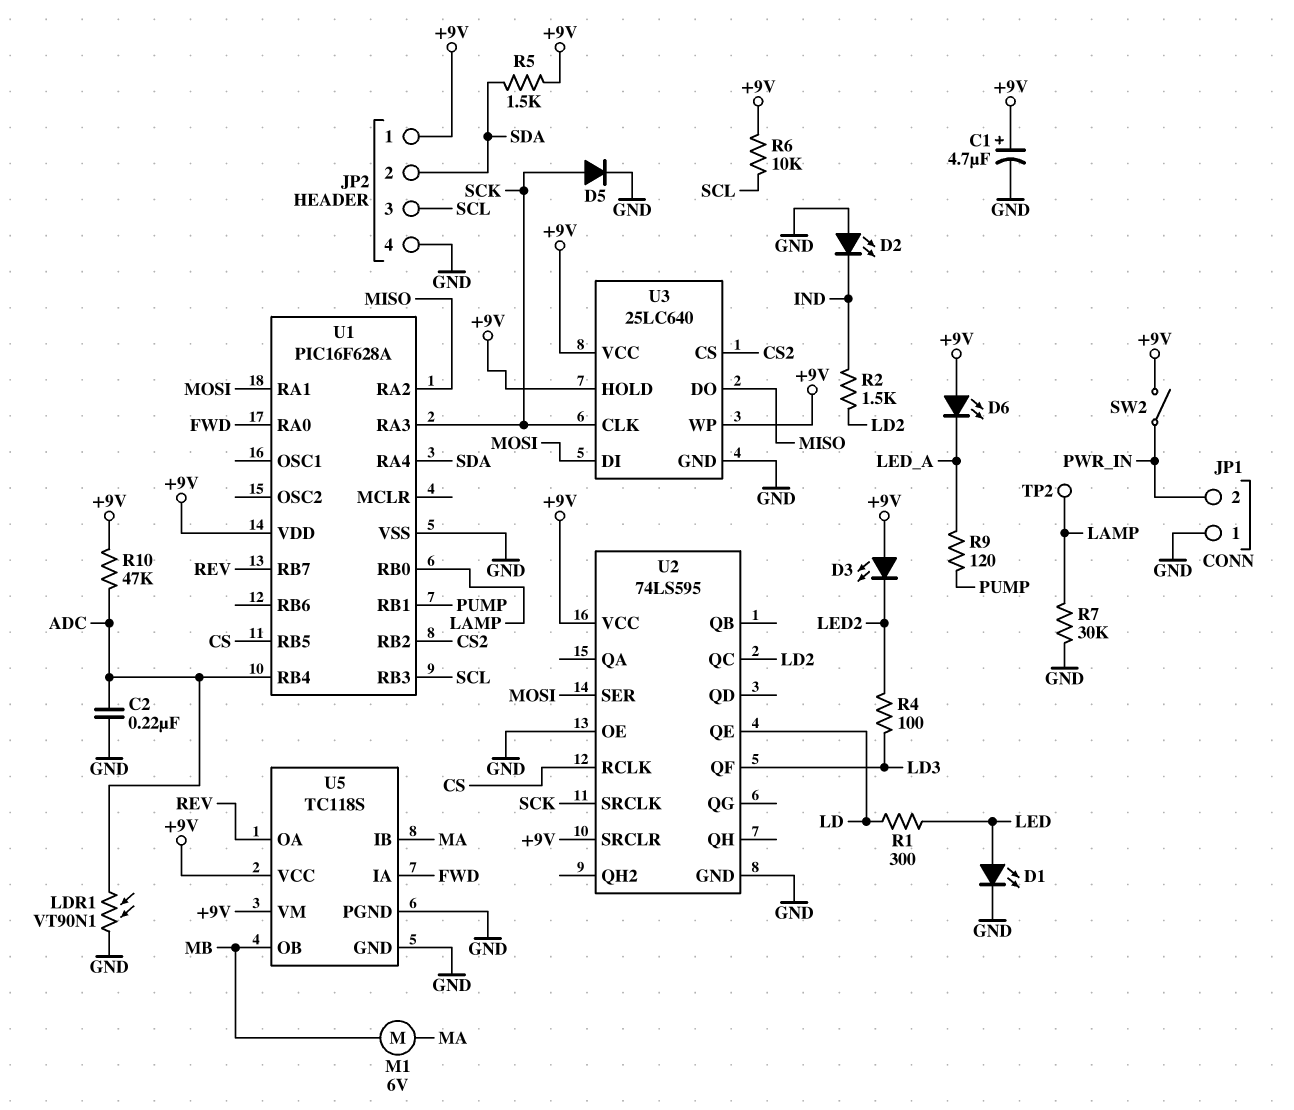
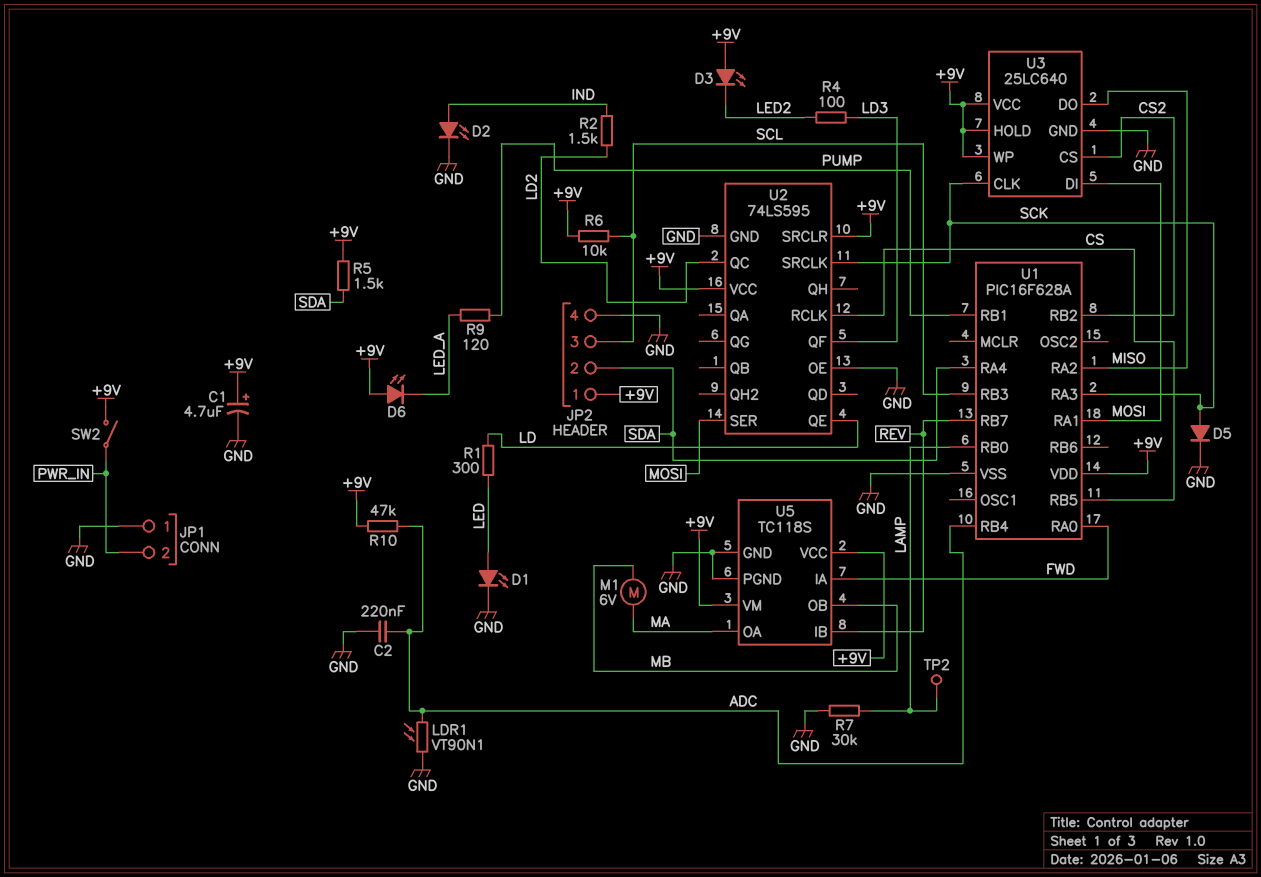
D2: LED (A GND, K IND) -> LED (A IND, K GND)
U5 pin IB: MA -> REV
U5 pin OA: REV -> MA

